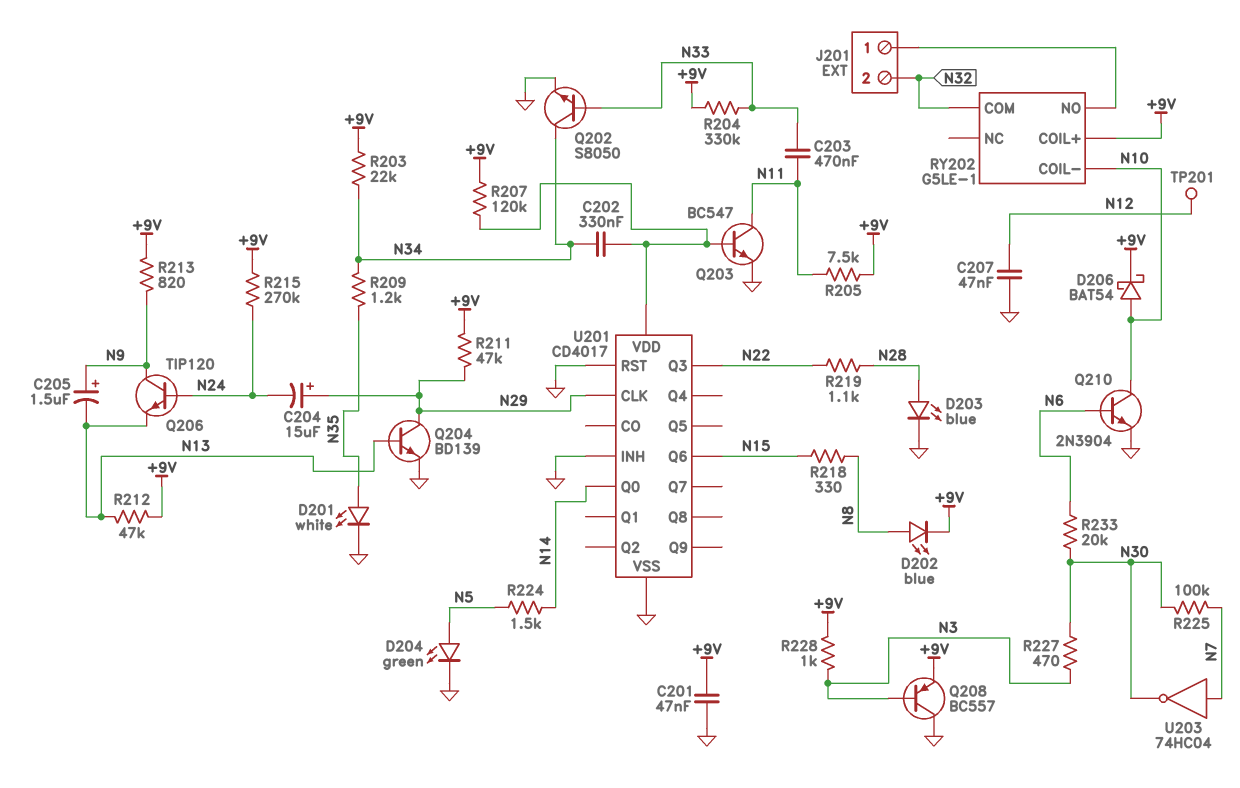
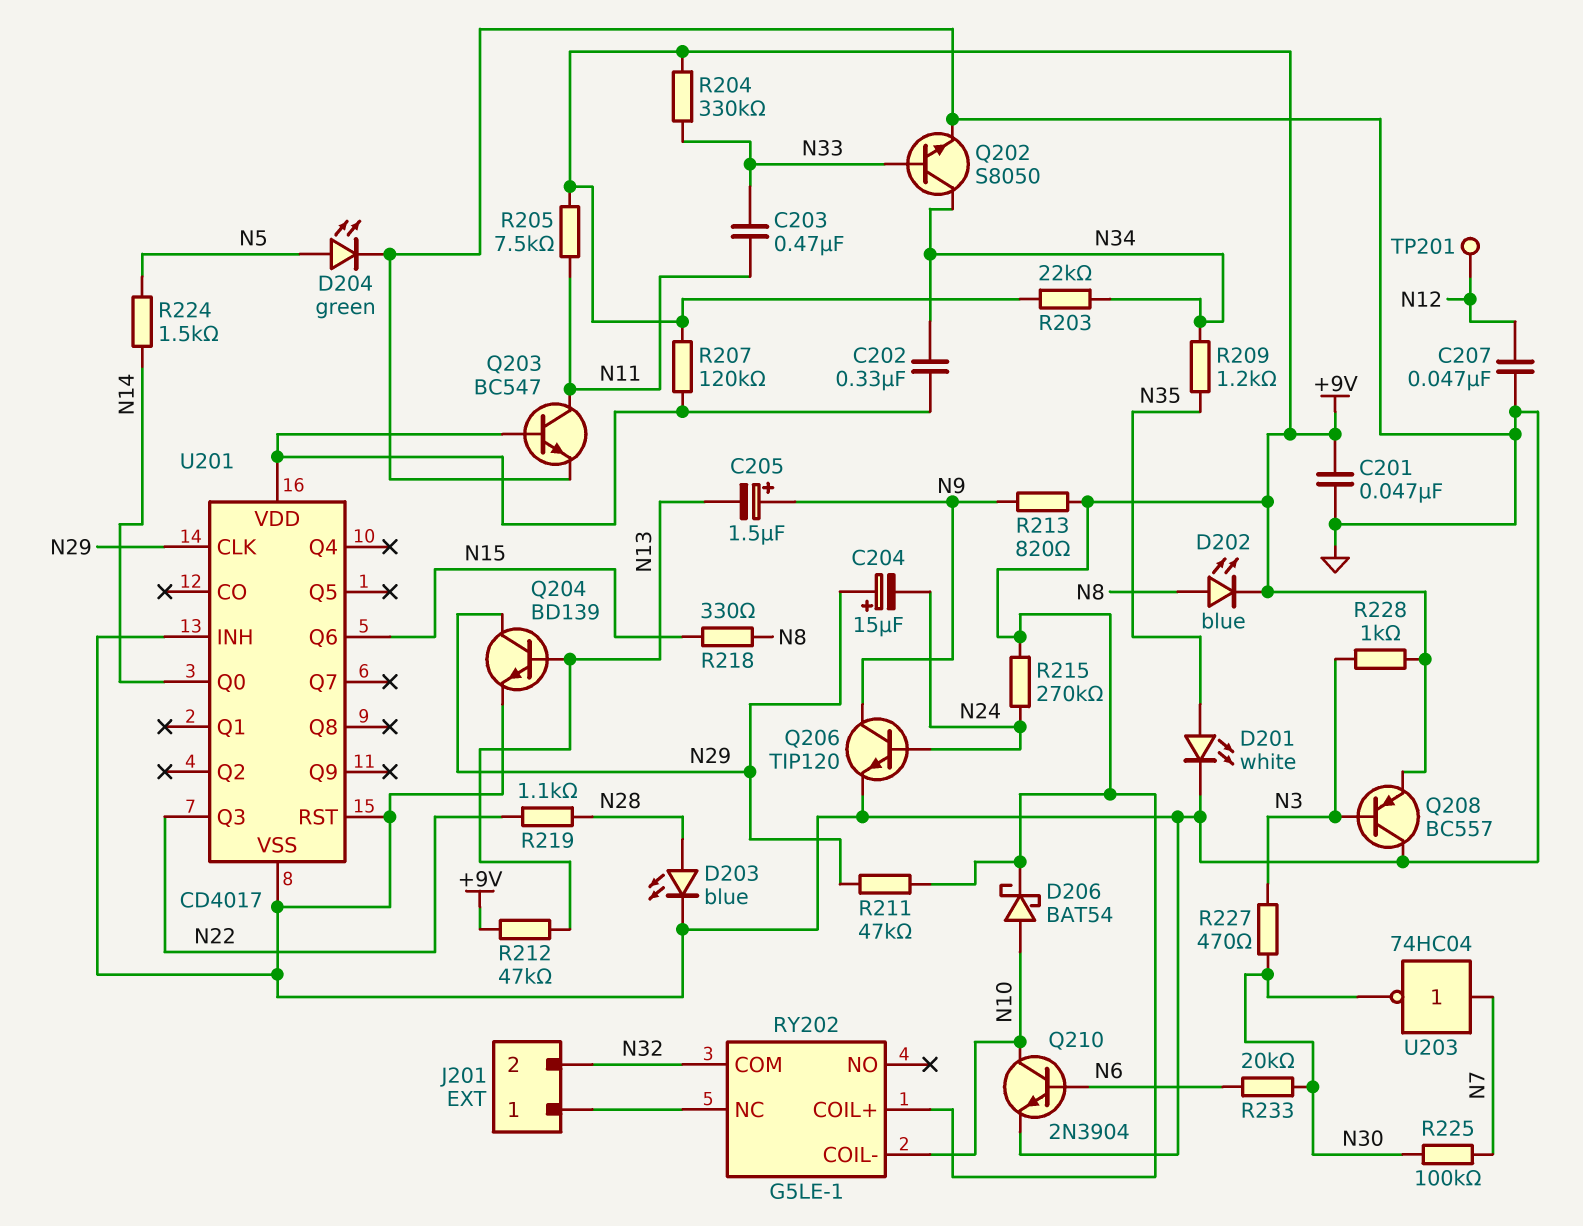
Q206: NPN TIP120 (B N24, C N9, E N13) -> NPN TIP120 (B N24, C N9, E GND)
RY202 pin NC: none -> J201/1
RY202 pin NO: J201/1 -> none

